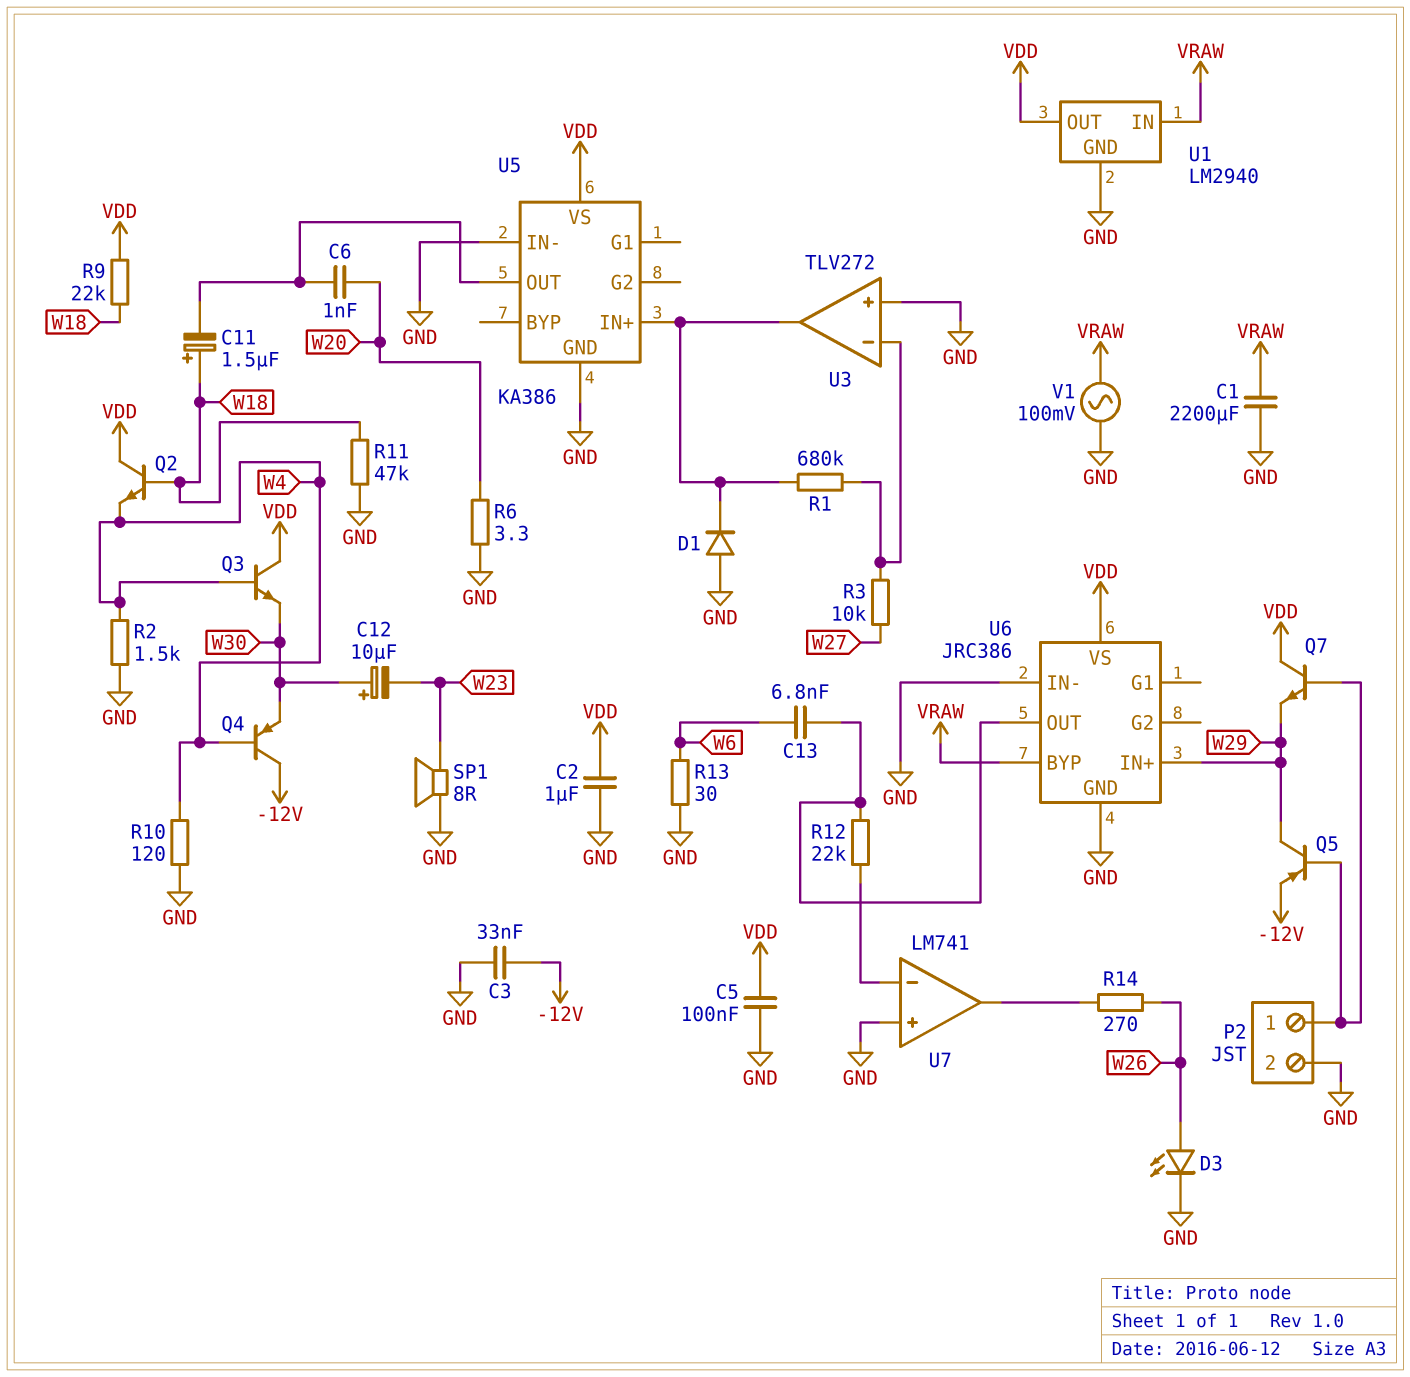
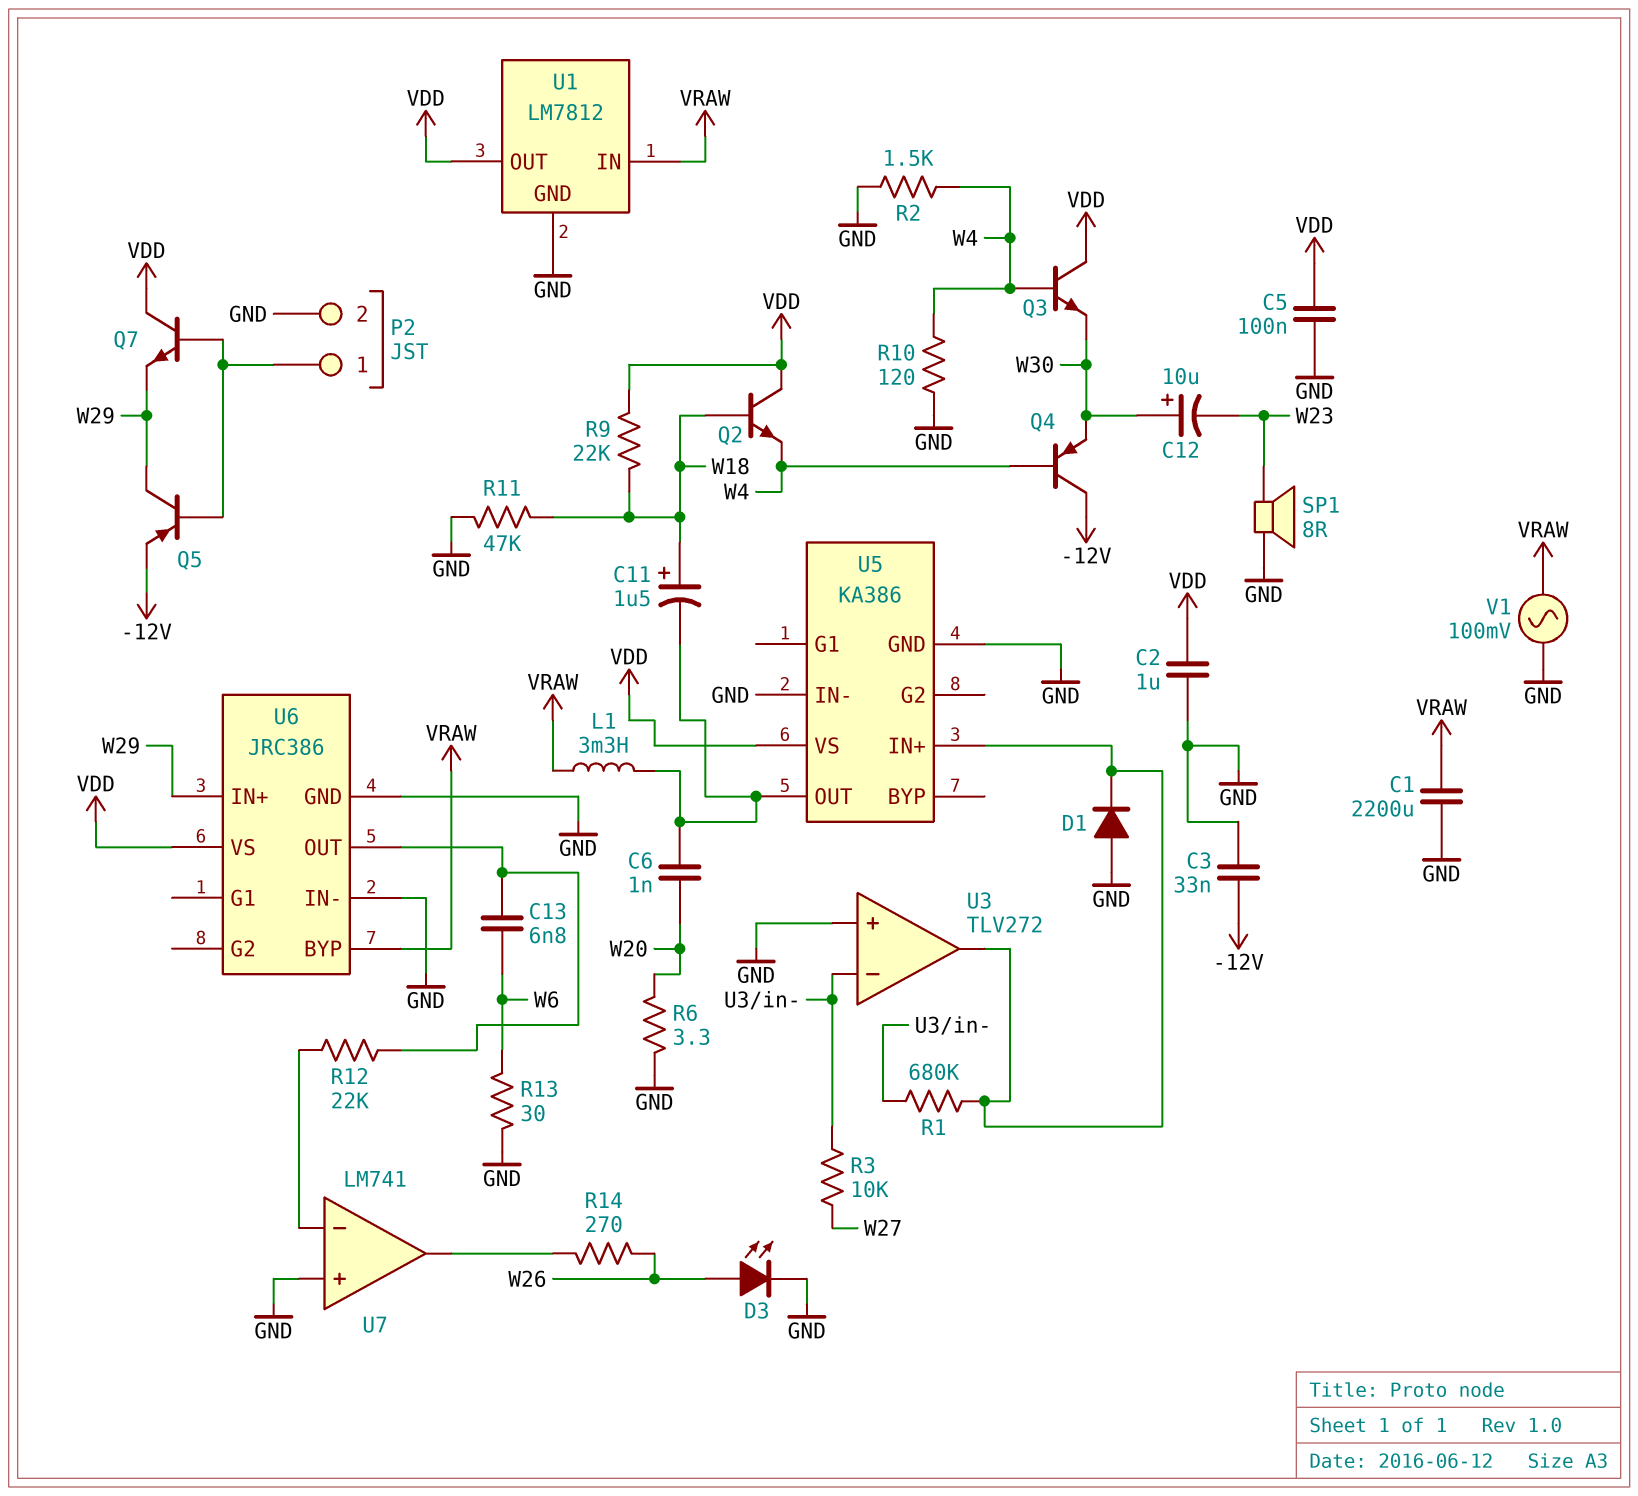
L1: none -> 3.3mH (U5/OUT, VRAW)
U1: LM2940 -> LM7812

